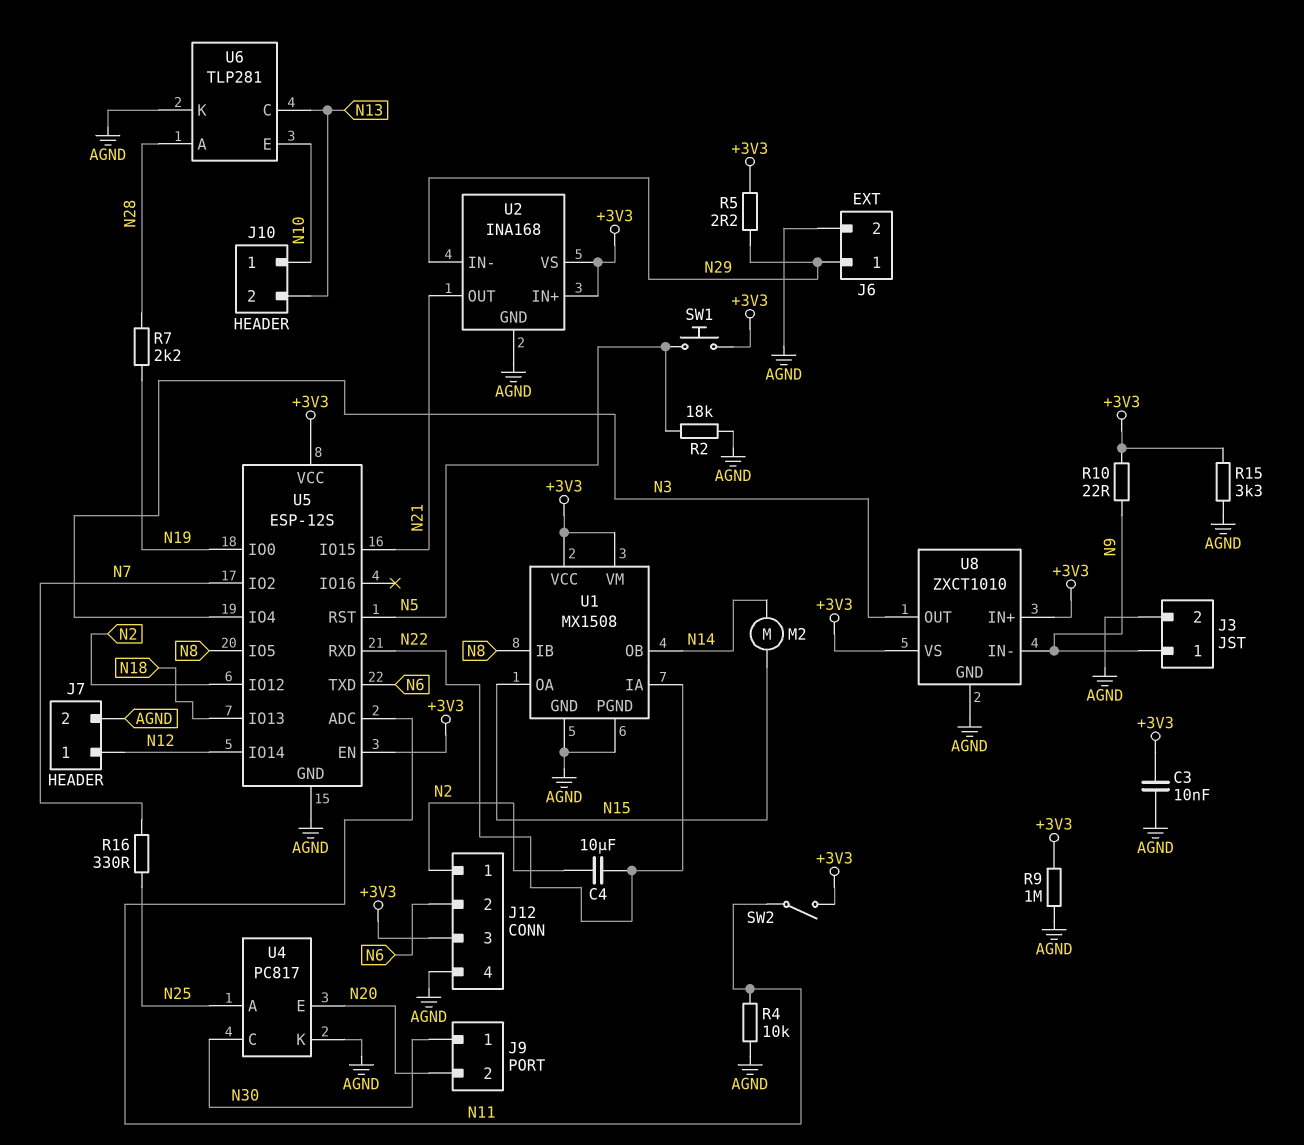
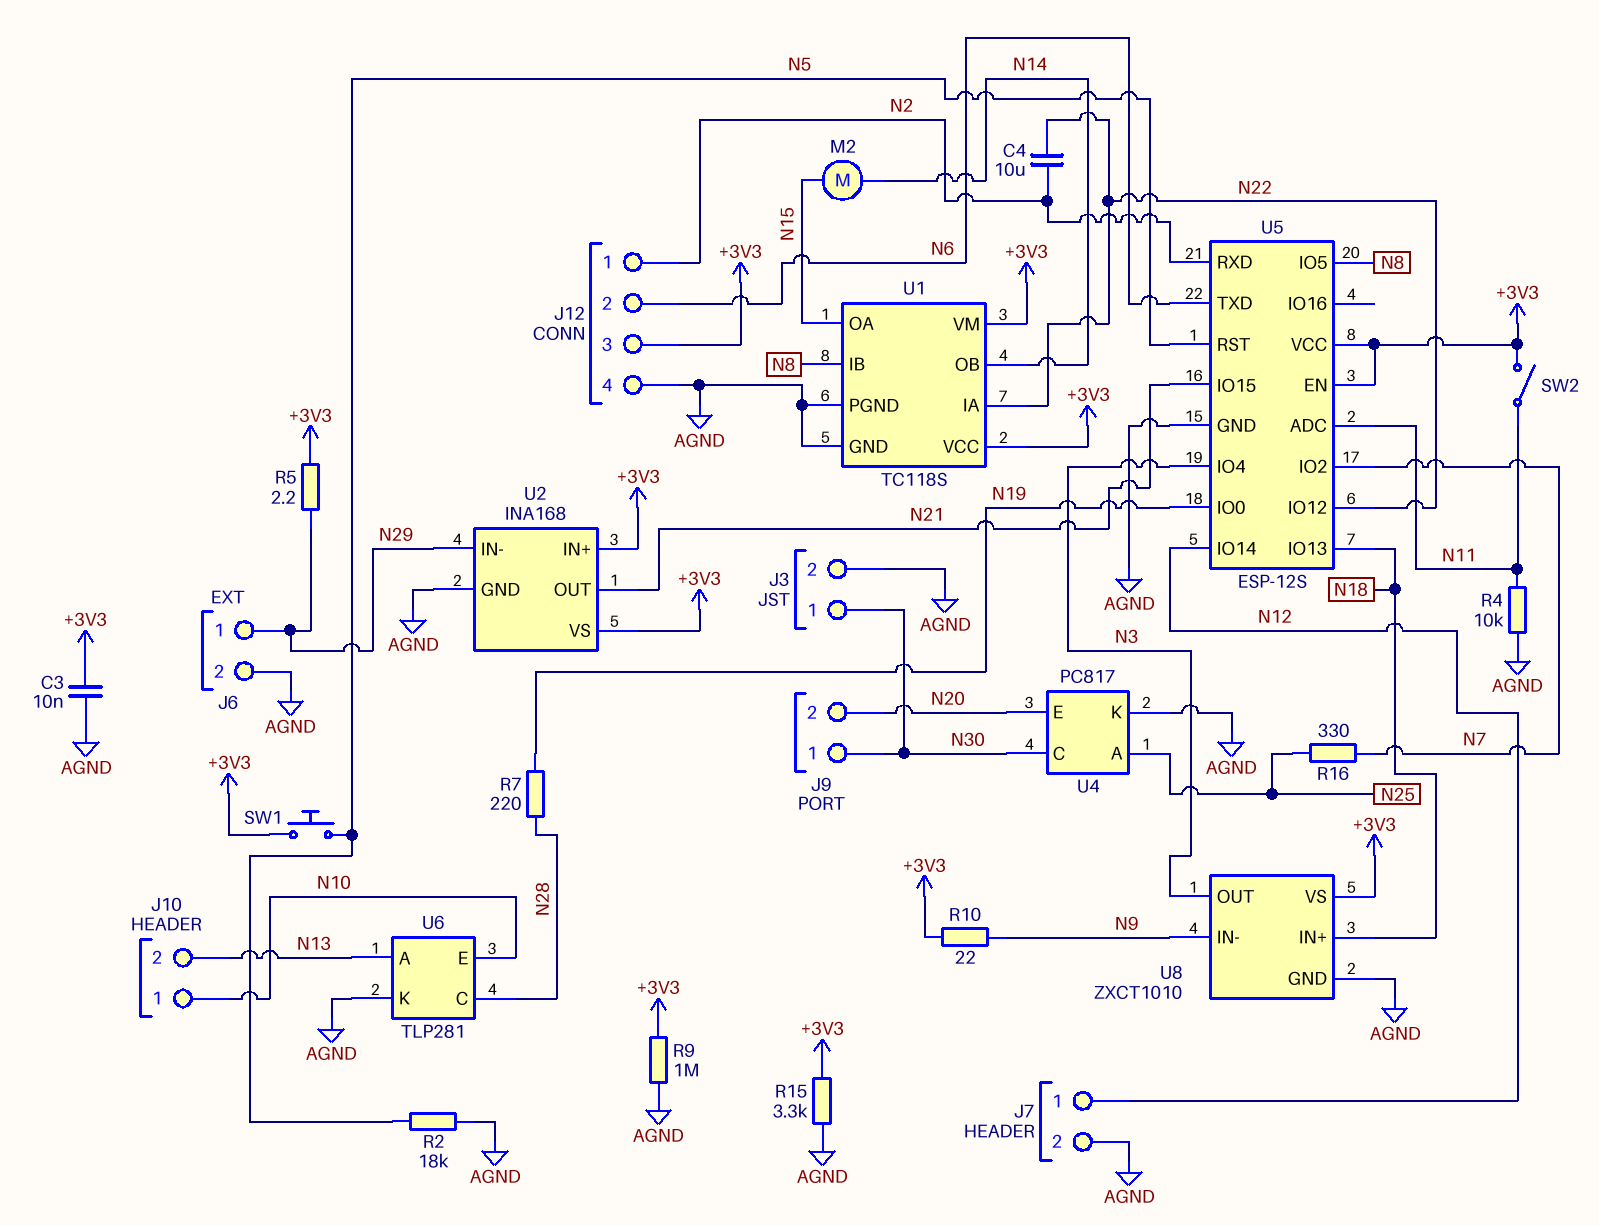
J3 pin 1: N9 -> N30
R7: 2.2k (N19, N28) -> 220 (N19, N28)
U1: MX1508 -> TC118S
U5 pin IO12: N2 -> N22
U5 pin RXD: N22 -> N2
U6 pin A: N28 -> N13
U6 pin C: N13 -> N28
U8 pin IN+: +3V3 -> N18

